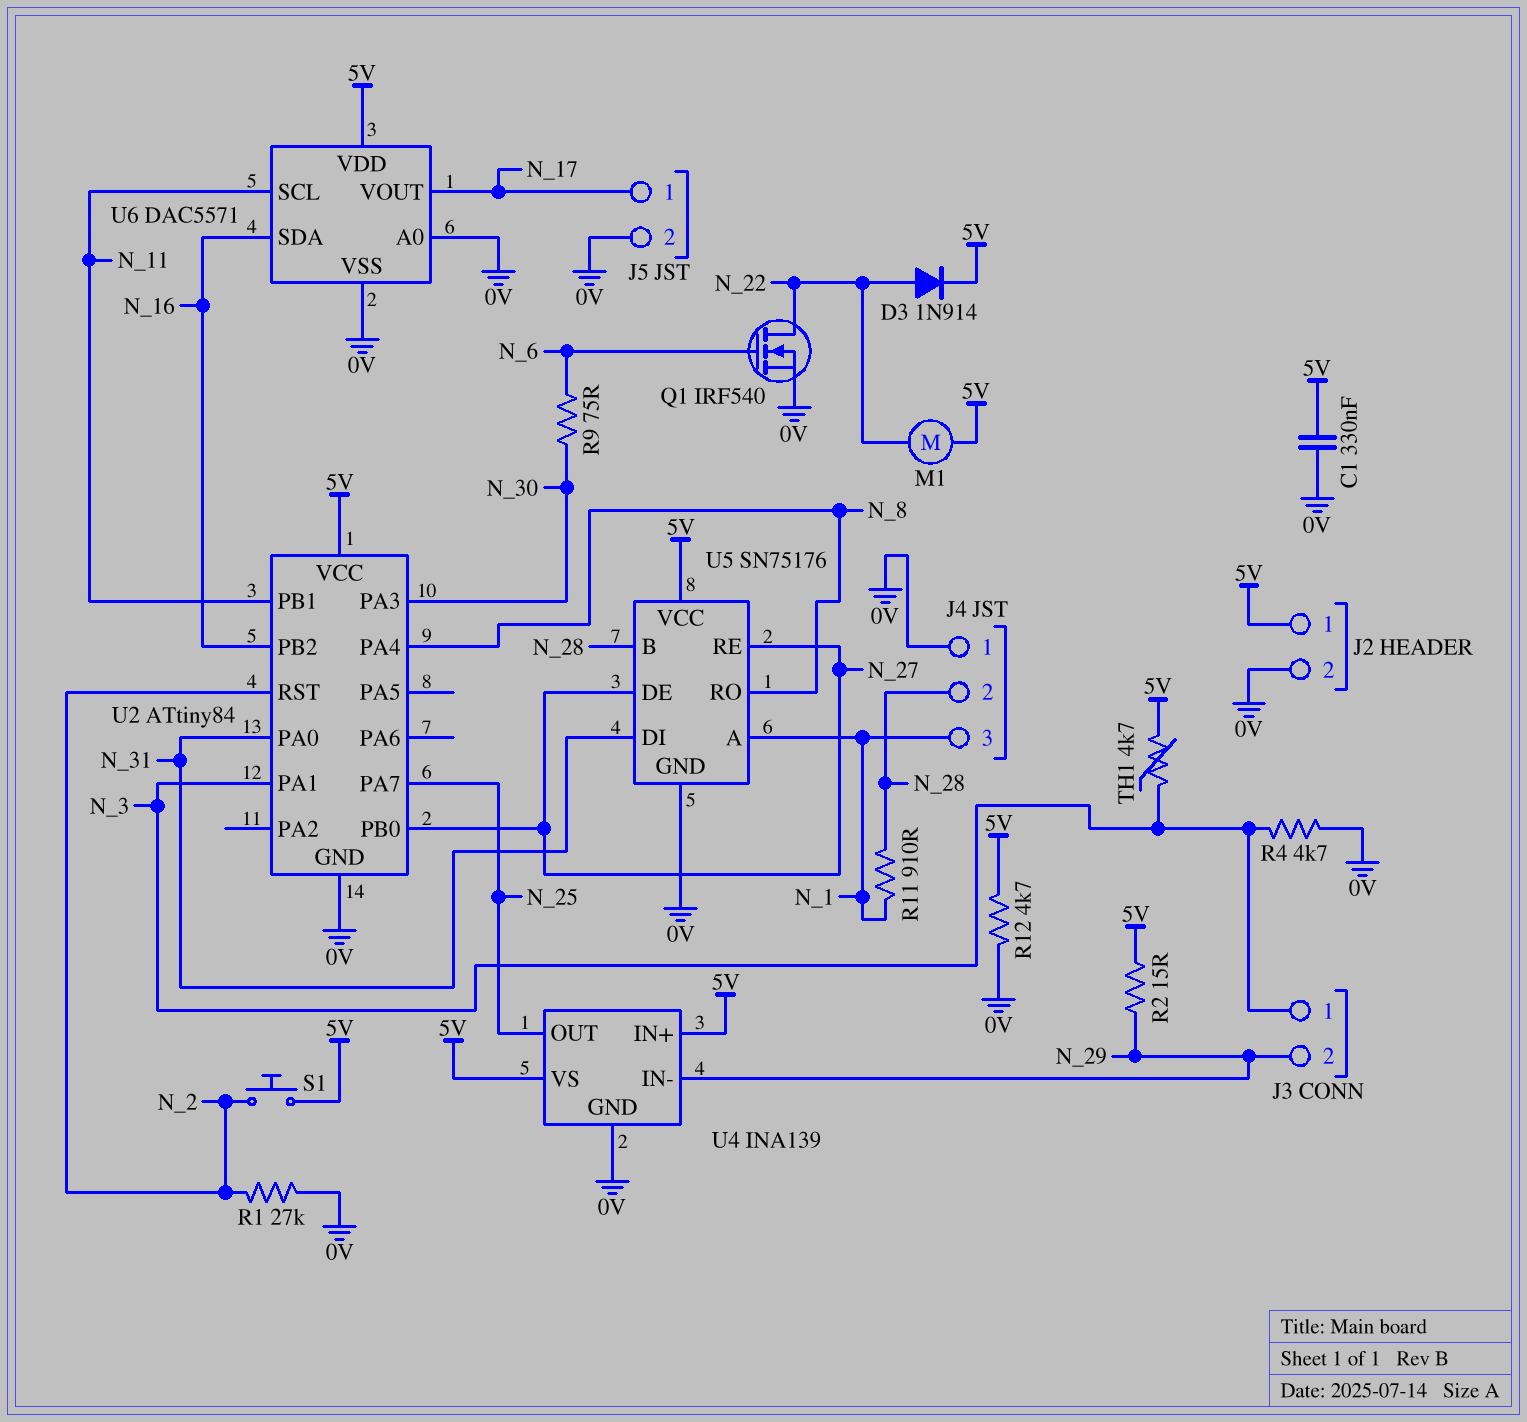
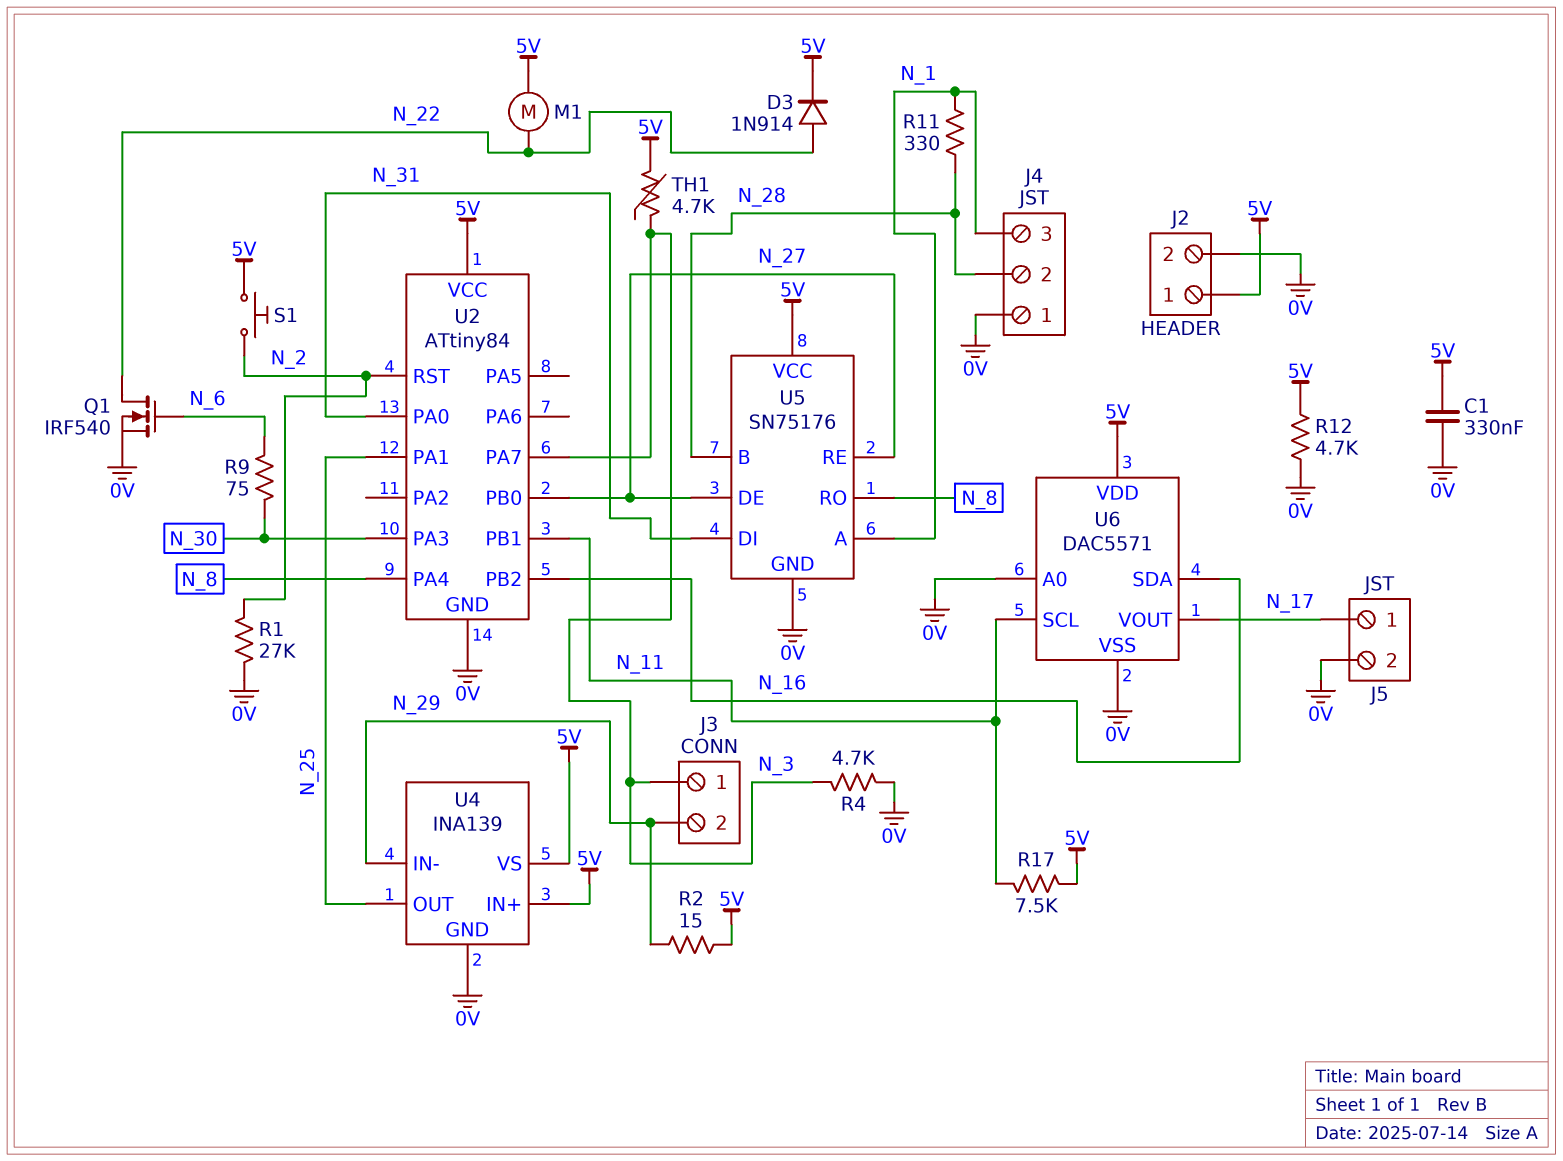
R11: 910 (N_1, N_28) -> 330 (N_1, N_28)
R17: none -> 7.5k (5V, N_11)
U2 pin PA1: N_3 -> N_25
U2 pin PA7: N_25 -> N_3

